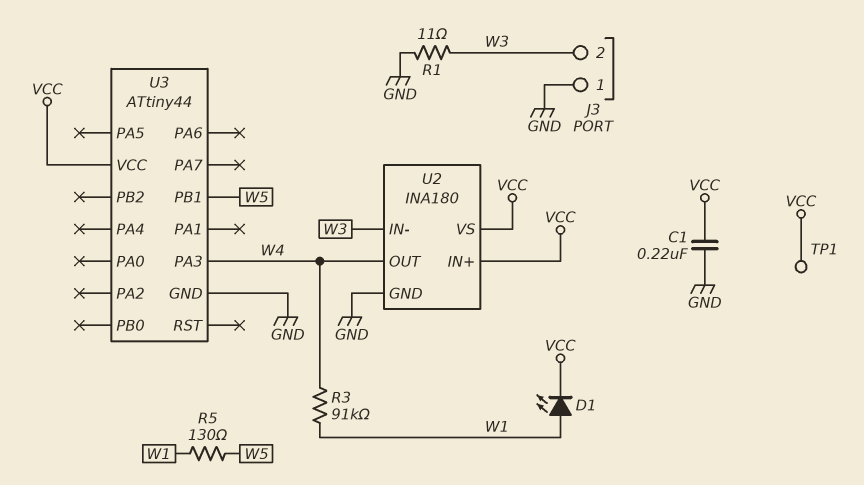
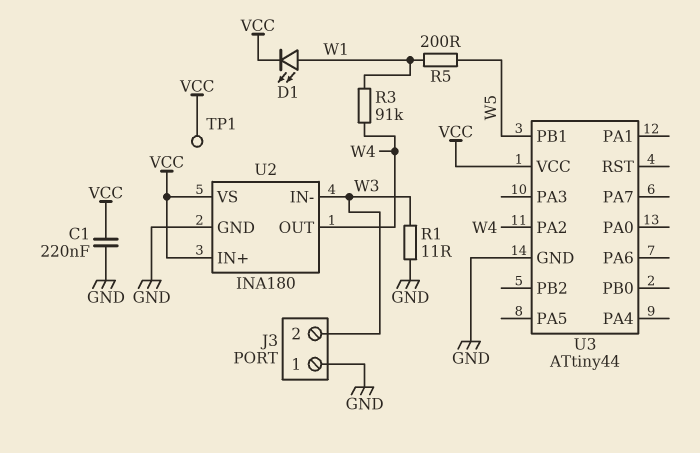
R5: 130 (W1, W5) -> 200 (W1, W5)
U3 pin PA2: none -> W4
U3 pin PA3: W4 -> none

